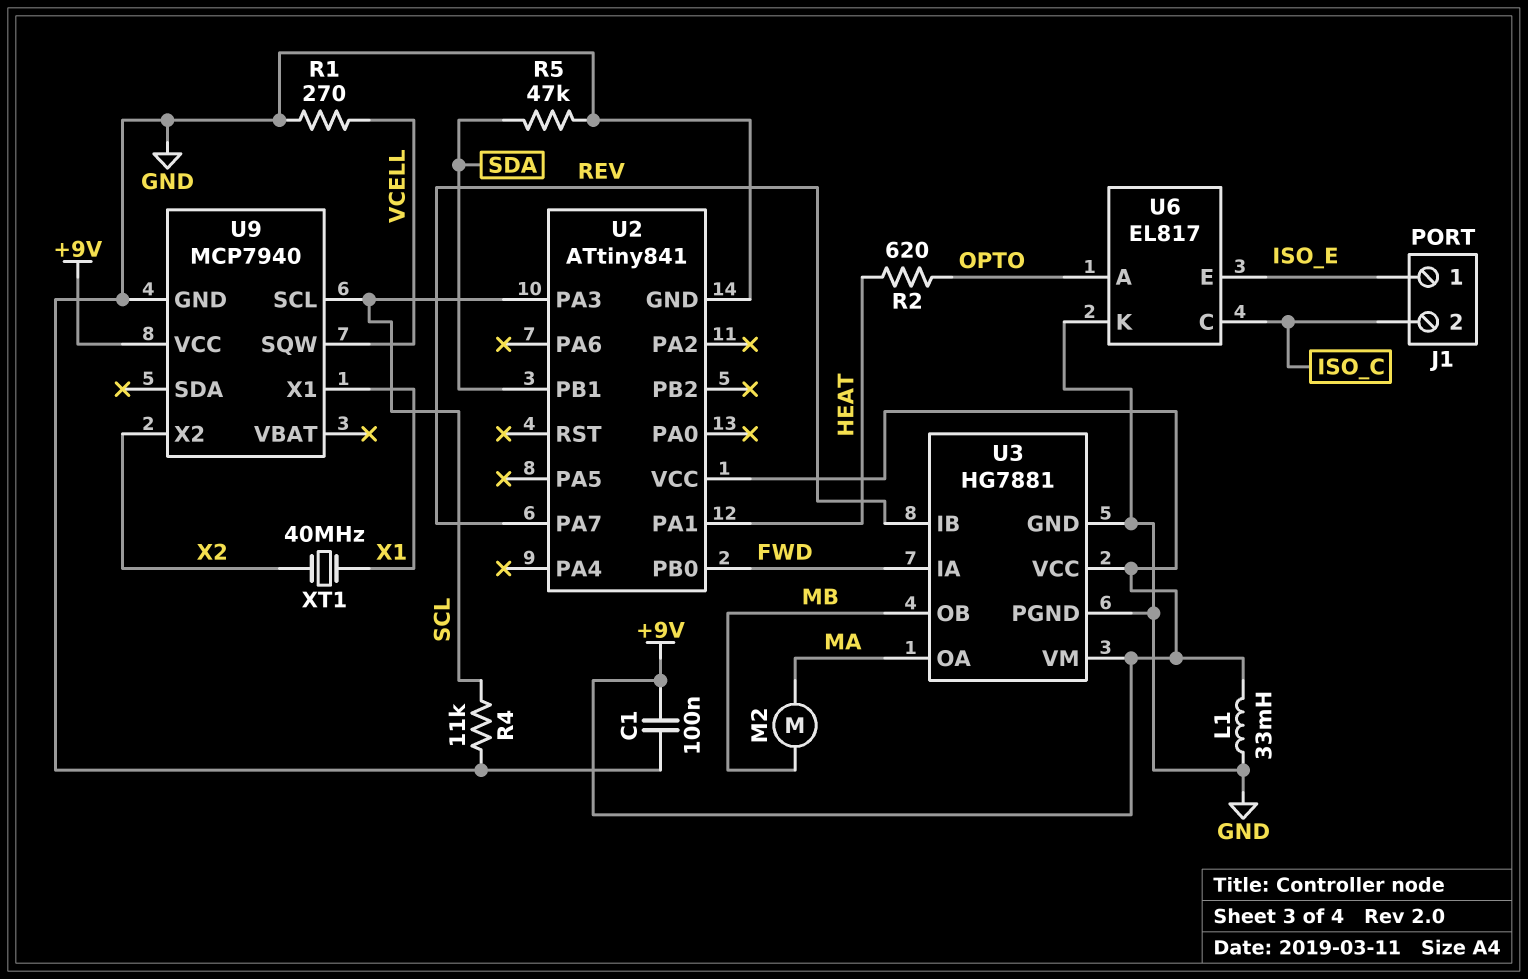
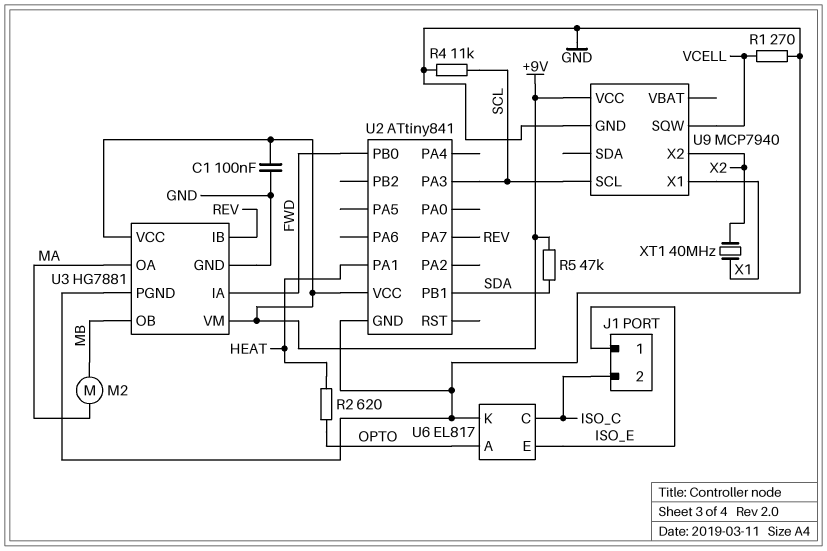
L1: 33mH (+9V, GND) -> none
R5: 47k (GND, SDA) -> 47k (+9V, SDA)

